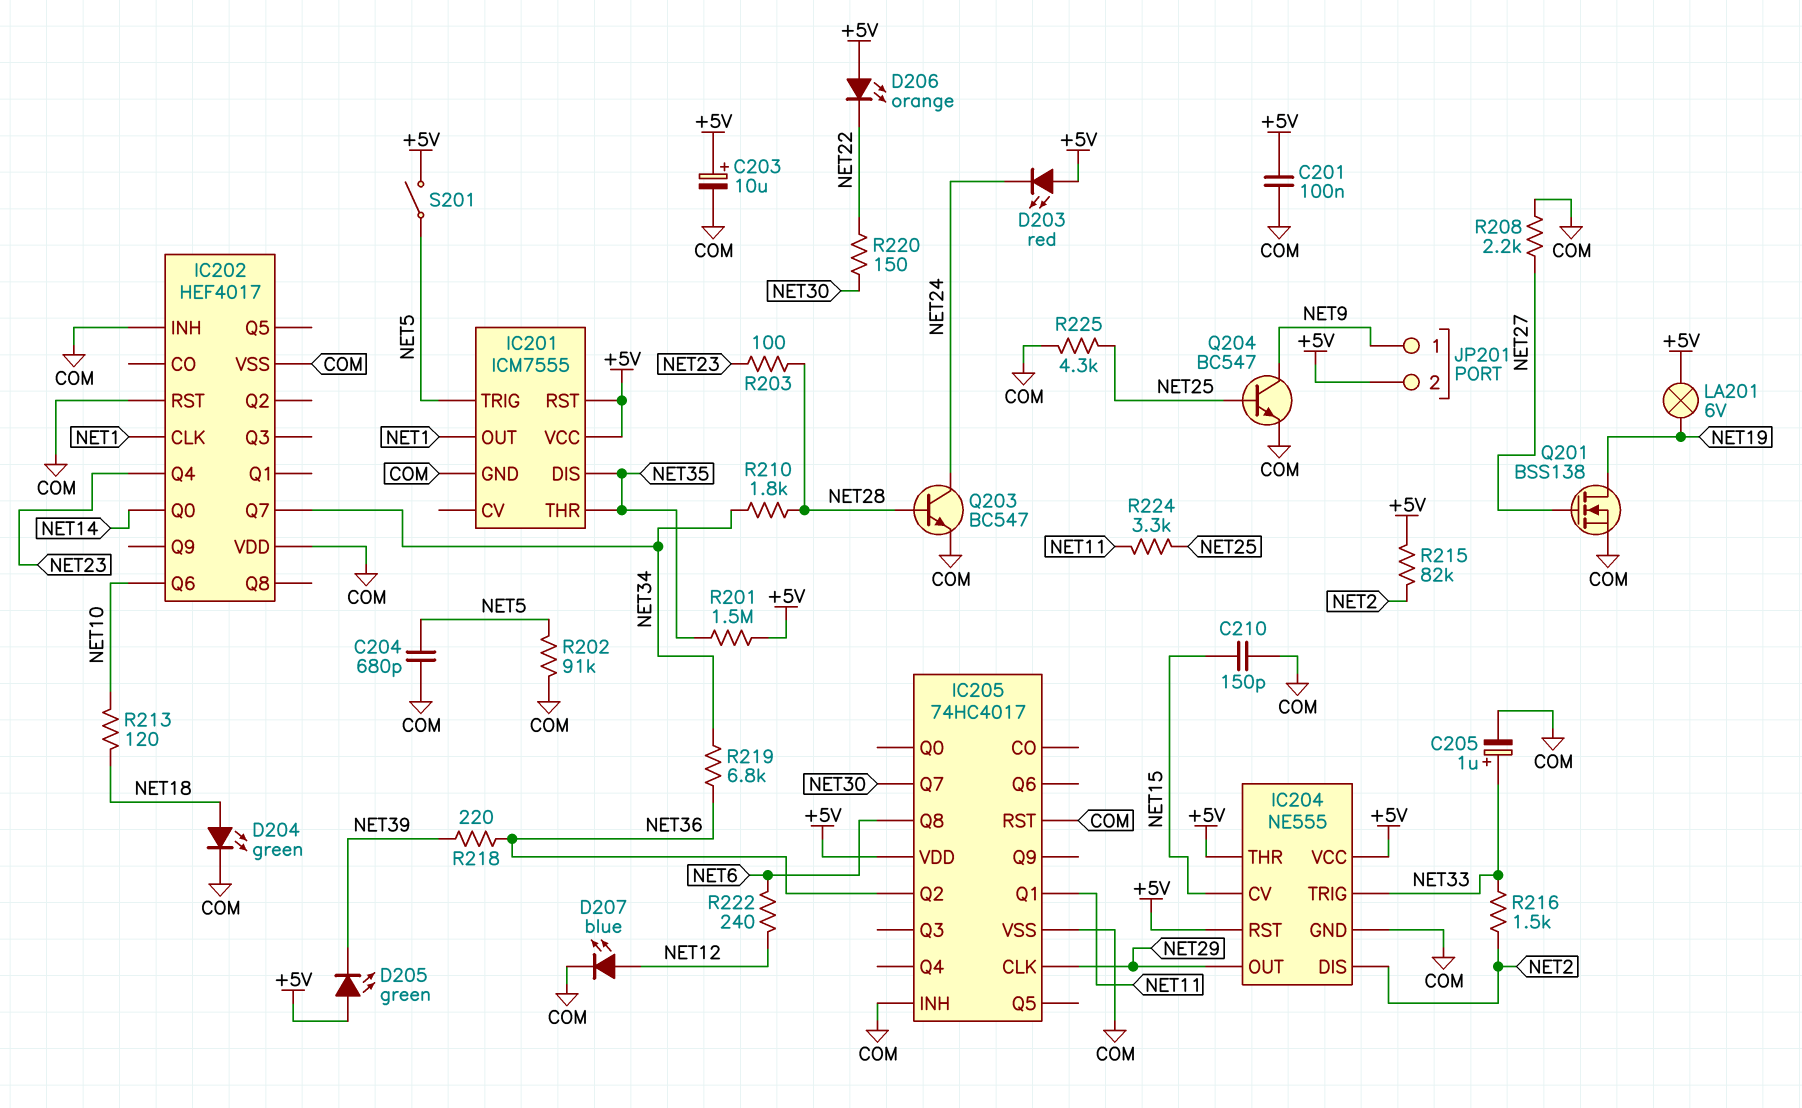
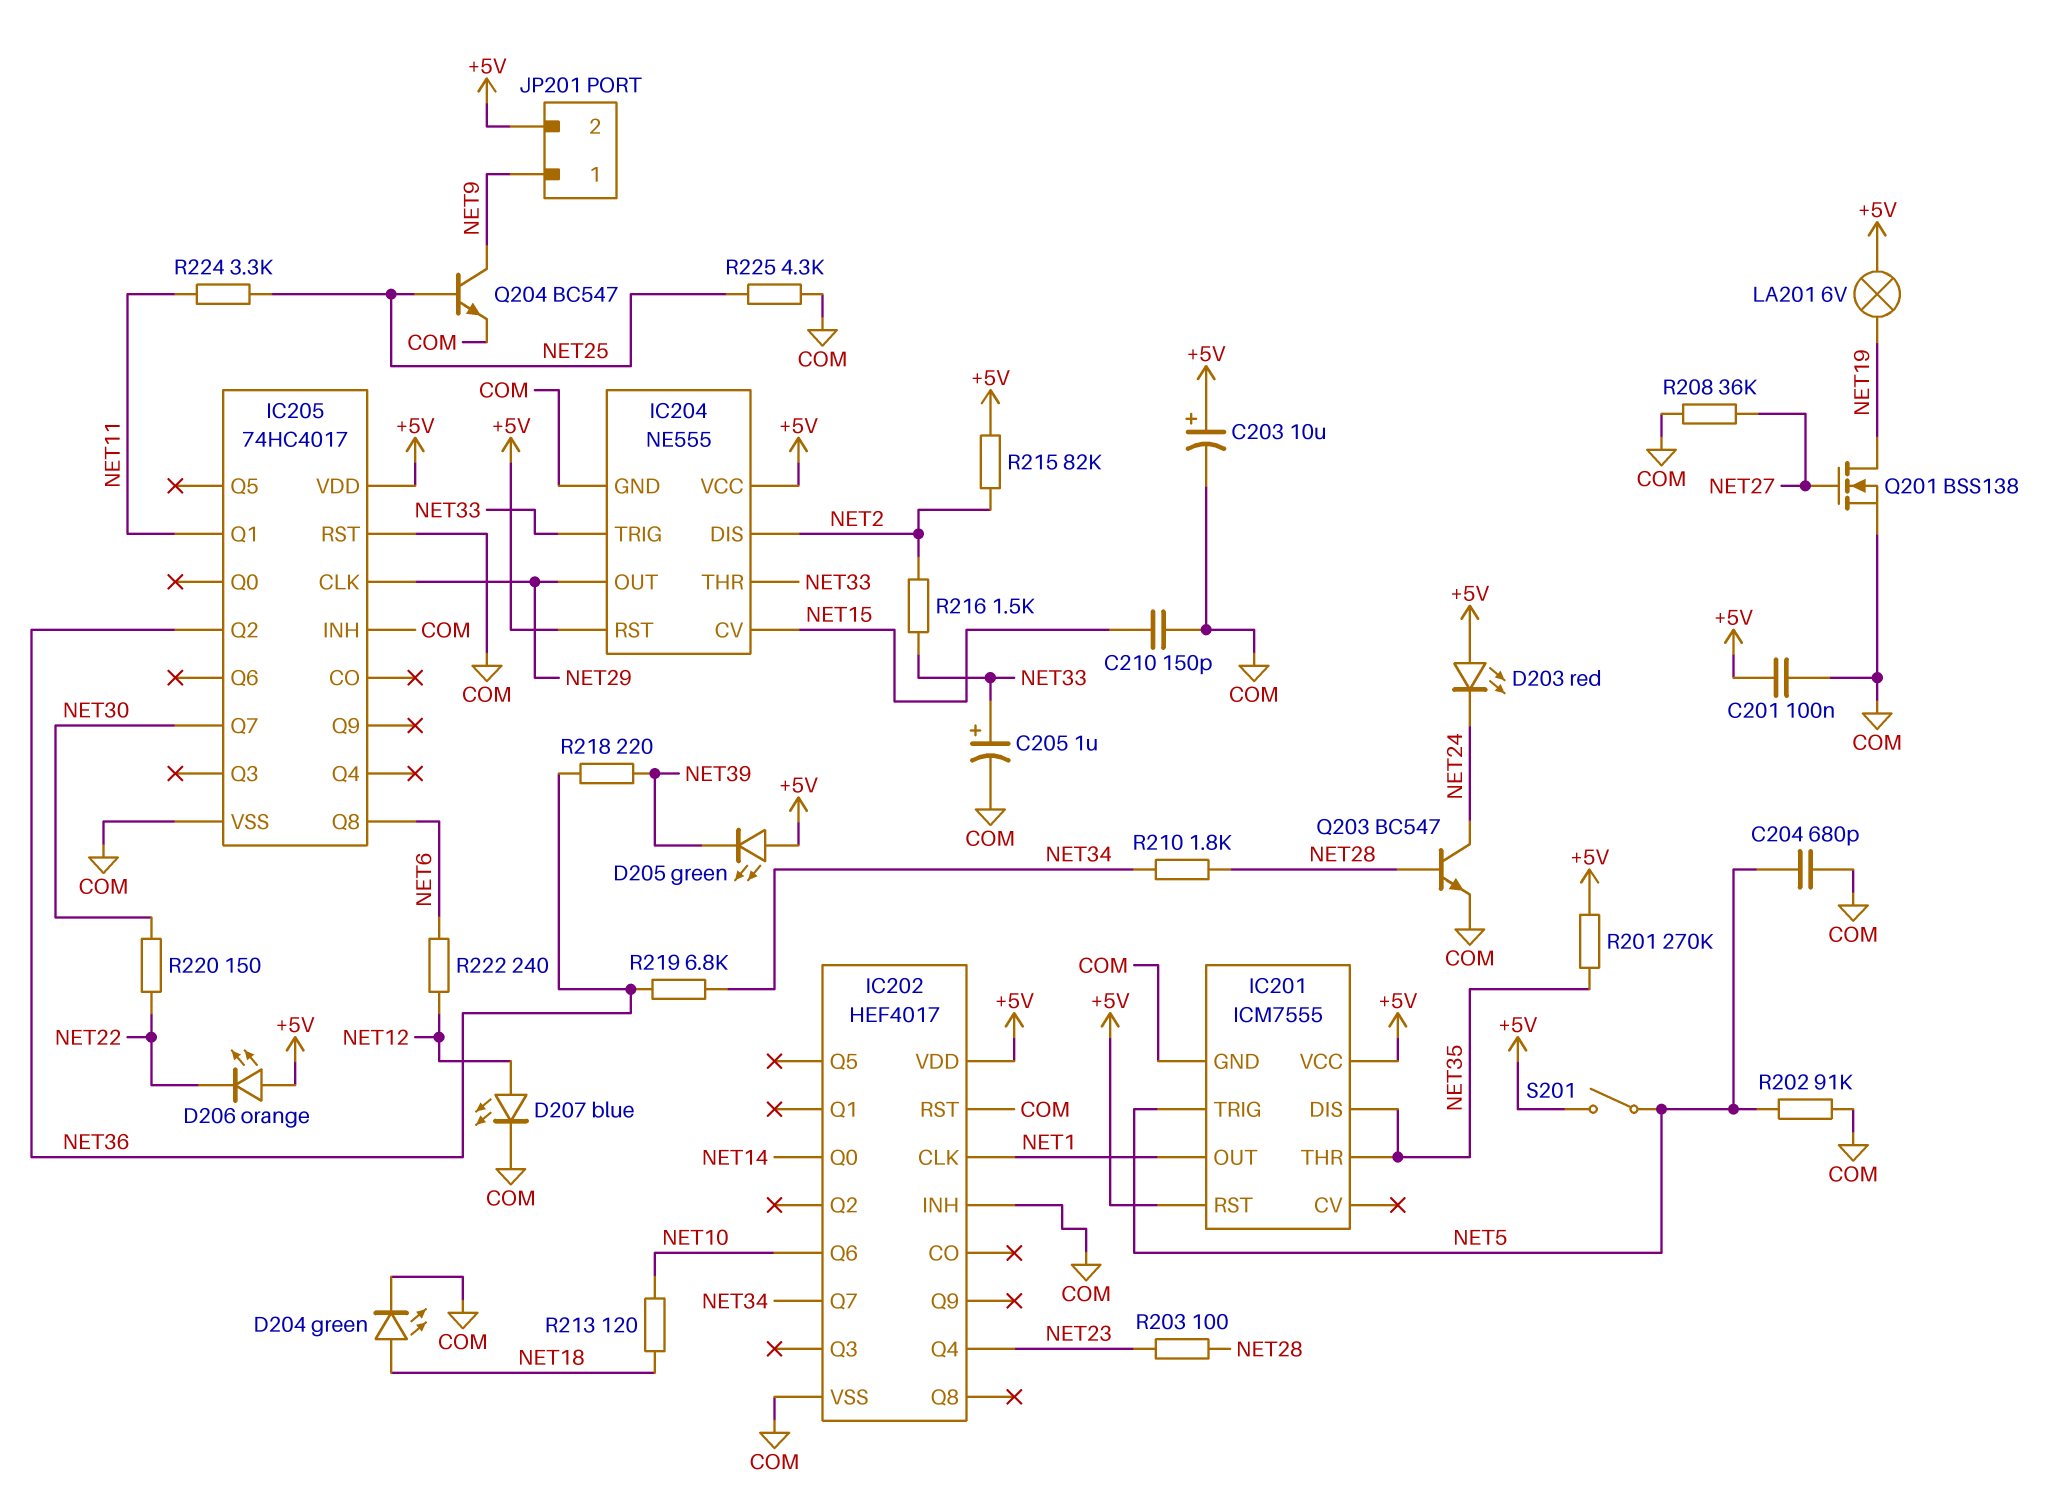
IC202 pin VDD: COM -> +5V
IC204 pin THR: +5V -> NET33
R201: 1.5M (+5V, NET35) -> 270k (+5V, NET35)
R208: 2.2k (COM, NET27) -> 36k (COM, NET27)

